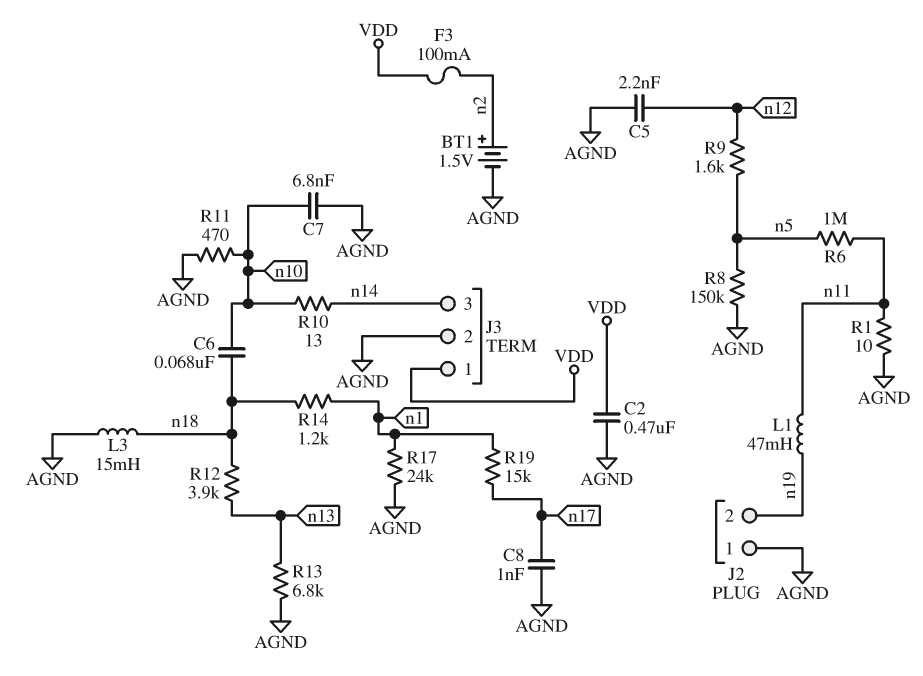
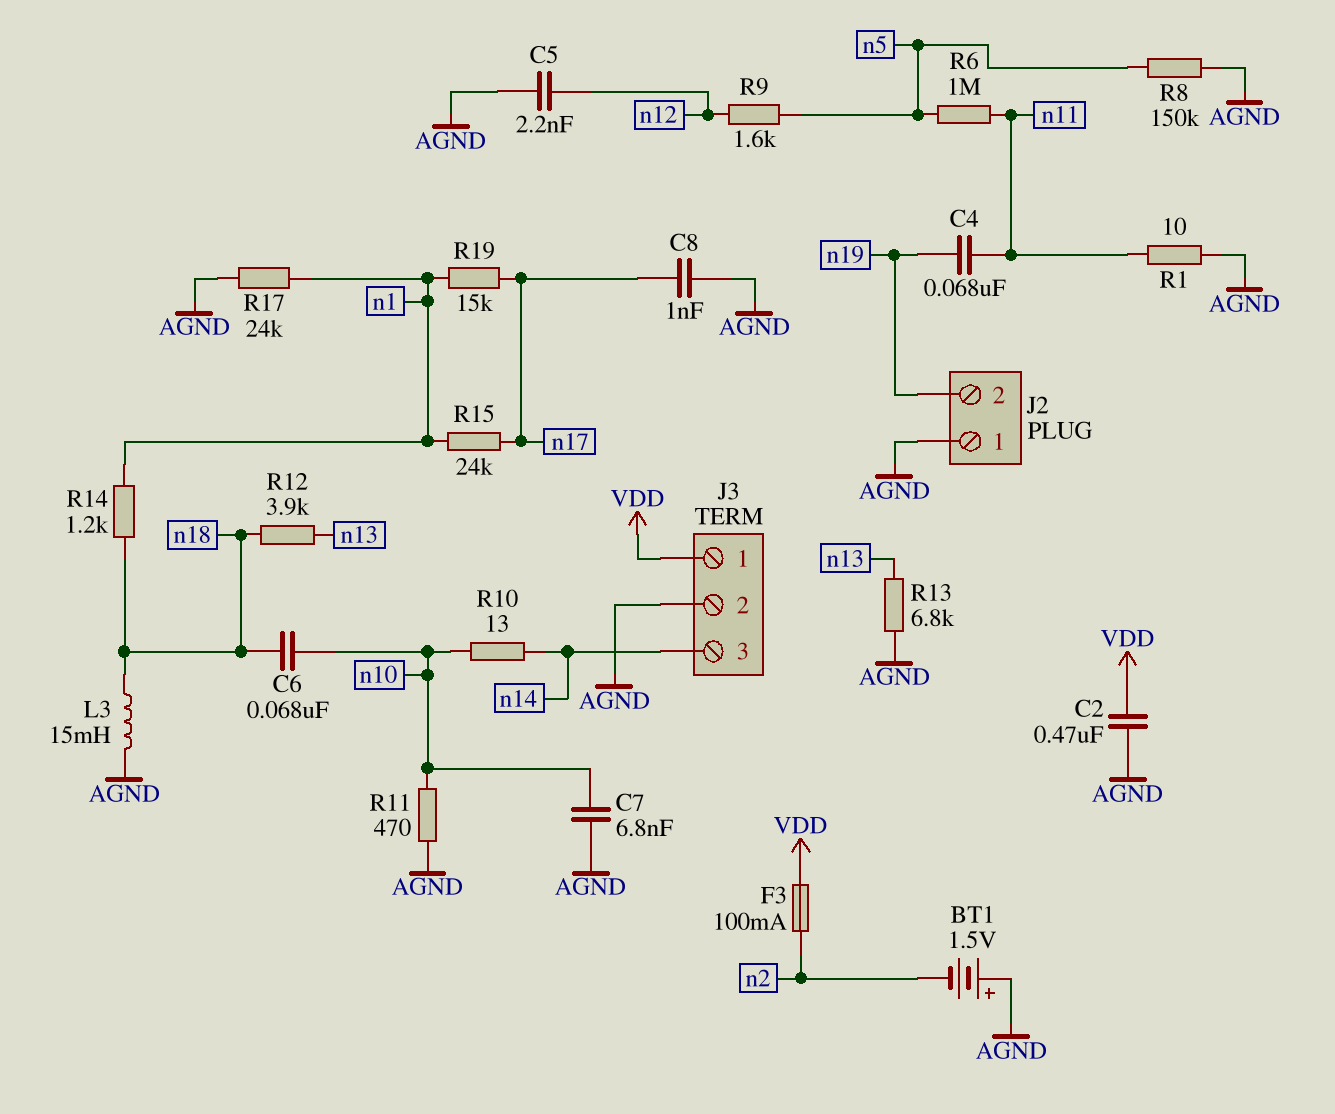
BT1: 1.5V (plus n2, minus AGND) -> 1.5V (plus AGND, minus n2)
C4: none -> 68nF (n11, n19)
L1: 47mH (n11, n19) -> none
R15: none -> 24k (n1, n17)

